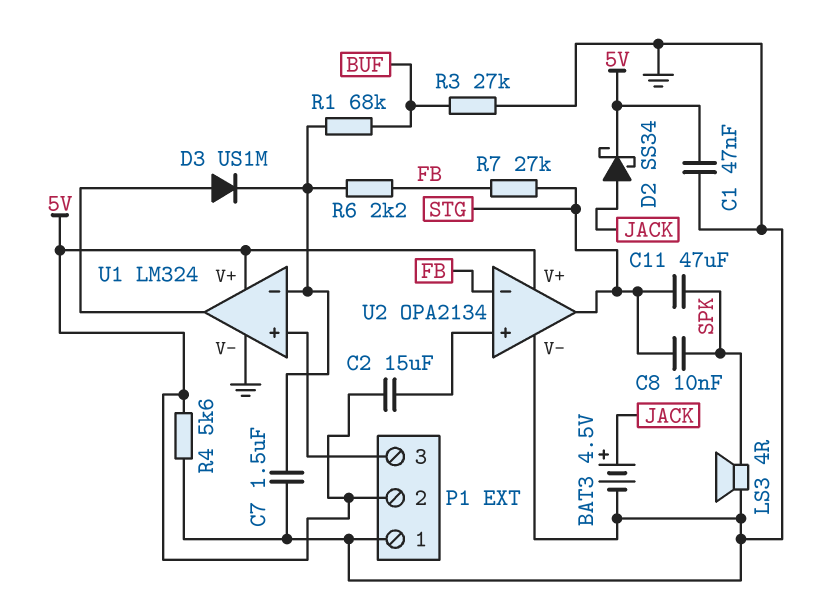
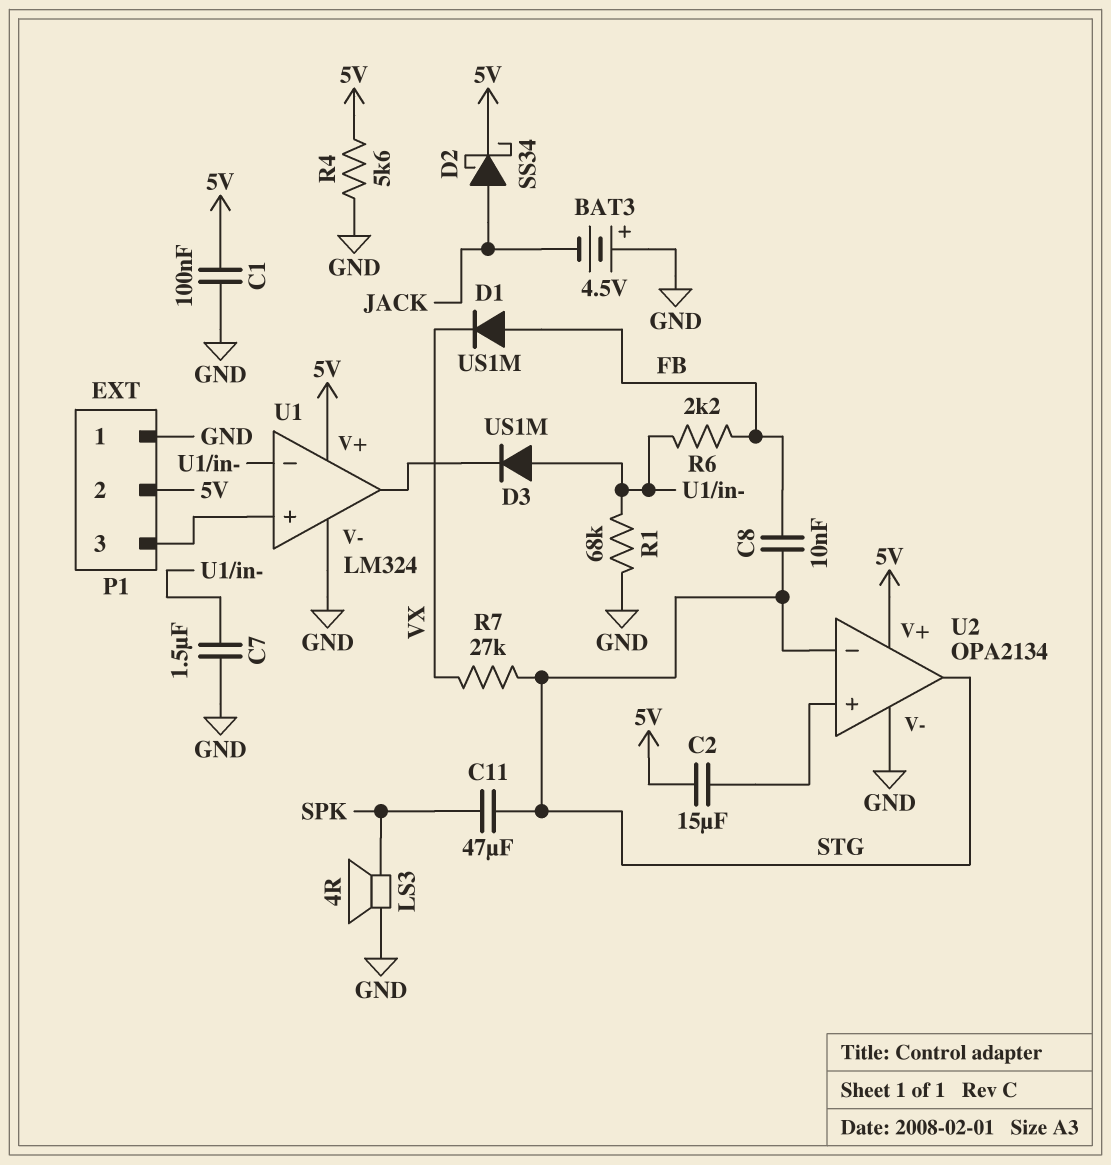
BAT3: 4.5V (plus JACK, minus GND) -> 4.5V (plus GND, minus JACK)
C1: 47nF (5V, GND) -> 100nF (5V, GND)
C8: 10nF (SPK, STG) -> 10nF (FB, STG)
D1: none -> diode US1M (A FB, K VX)
D3: diode US1M (A U1/out, K U1/in-) -> diode US1M (A U1/in-, K U1/out)
R1: 68k (BUF, U1/in-) -> 68k (GND, U1/in-)
R3: 27k (BUF, GND) -> none
R7: 27k (FB, STG) -> 27k (STG, VX)
U2 pin in-: FB -> STG

